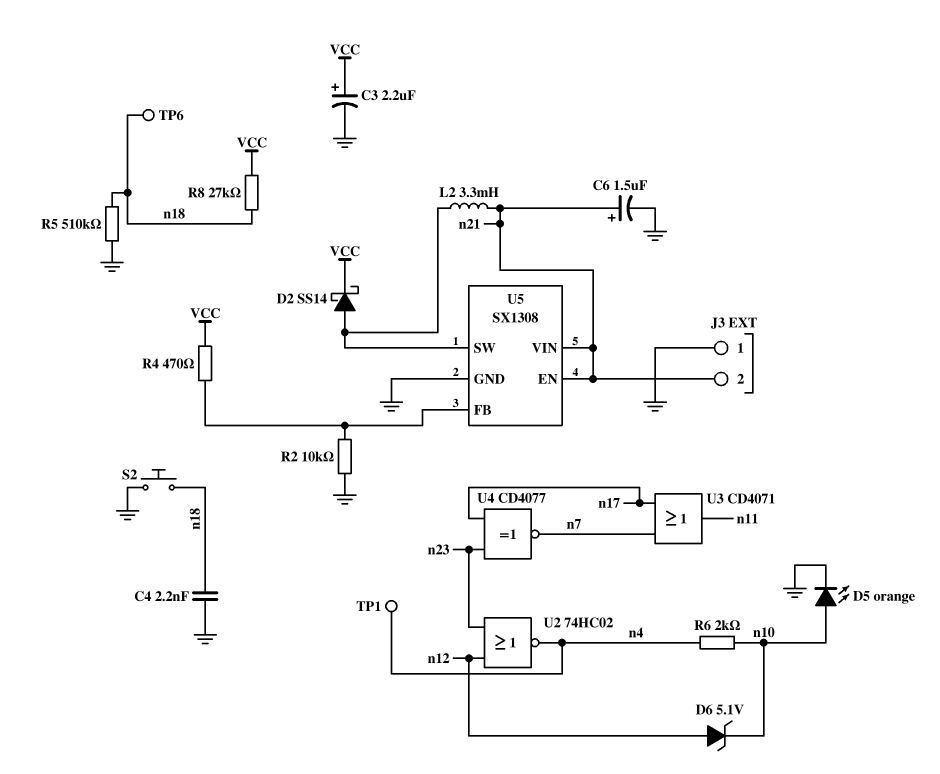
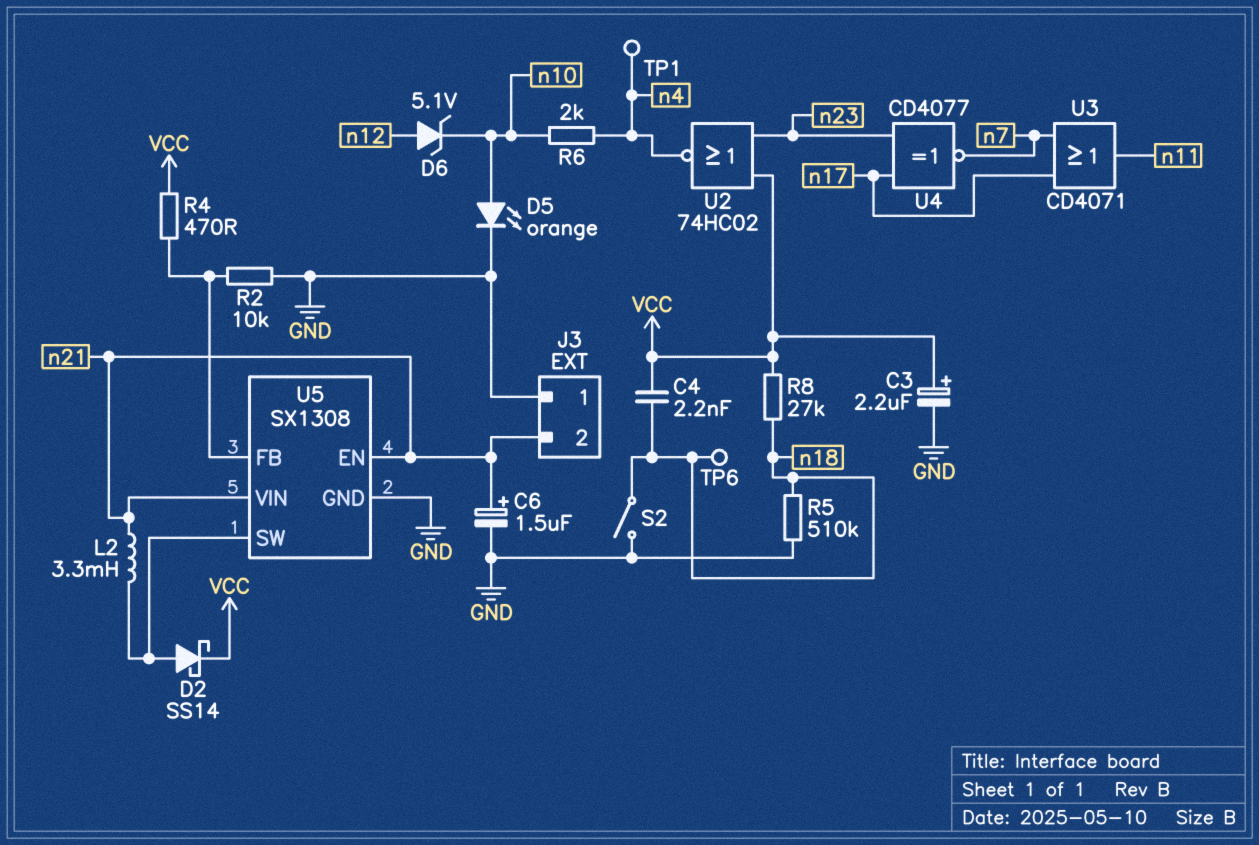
C4: 2.2nF (GND, n18) -> 2.2nF (VCC, n18)
S2: button (GND, n18) -> switch (GND, n18)
U2: NOR 74HC02 (in n12, in n23, out n4) -> NOR 74HC02 (in VCC, in n23, out n4)

